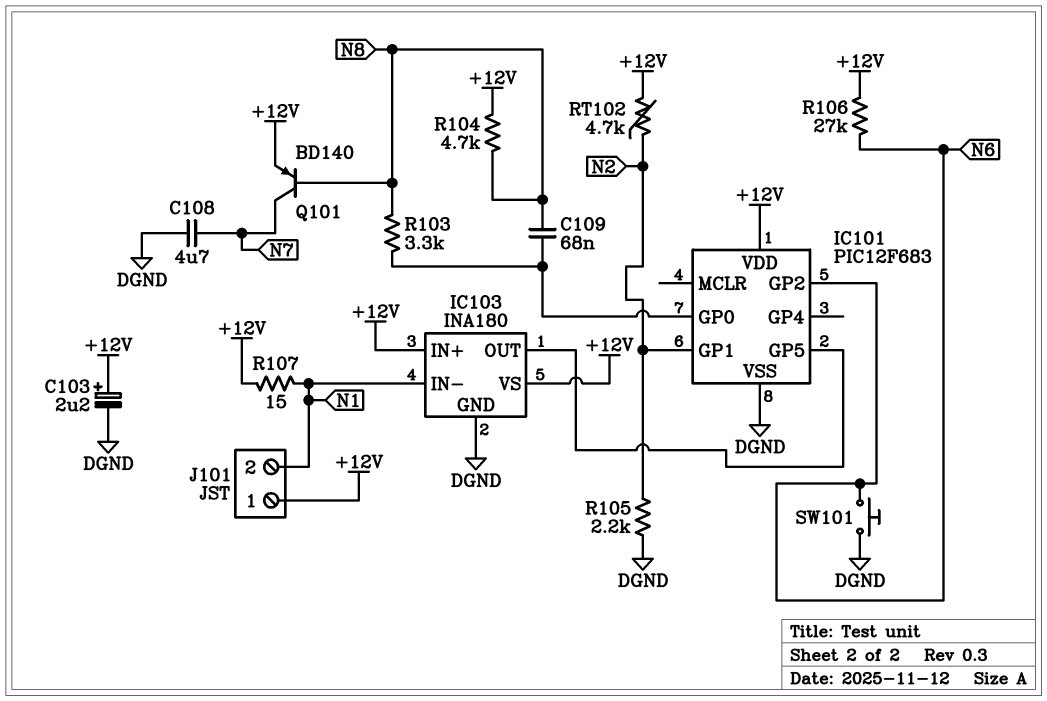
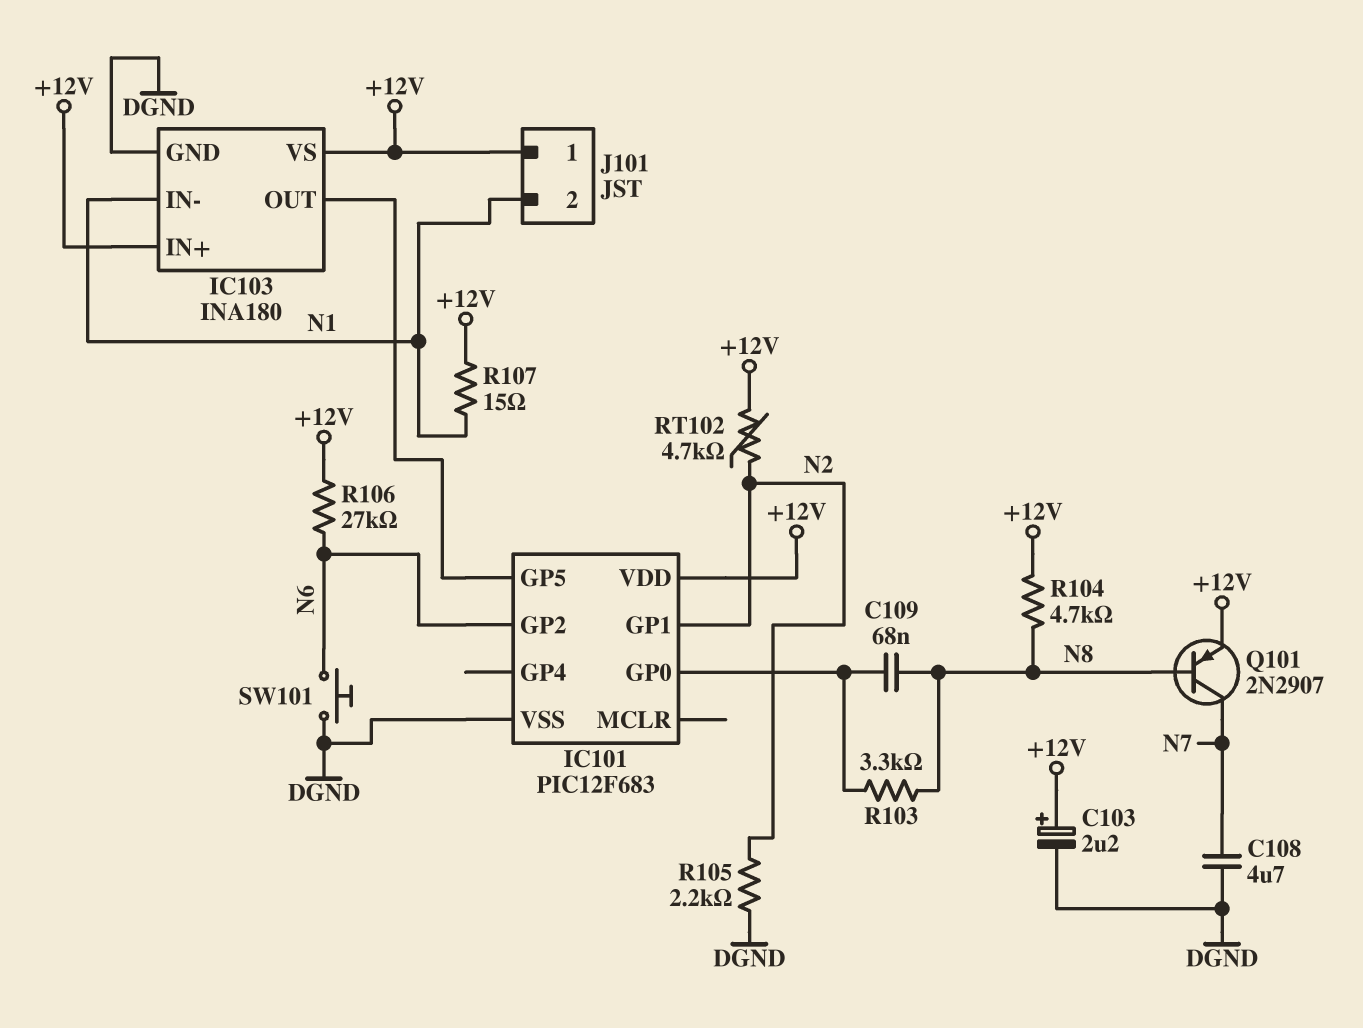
Q101: PNP BD140 (B N8, C N7, E +12V) -> PNP 2N2907 (B N8, C N7, E +12V)

